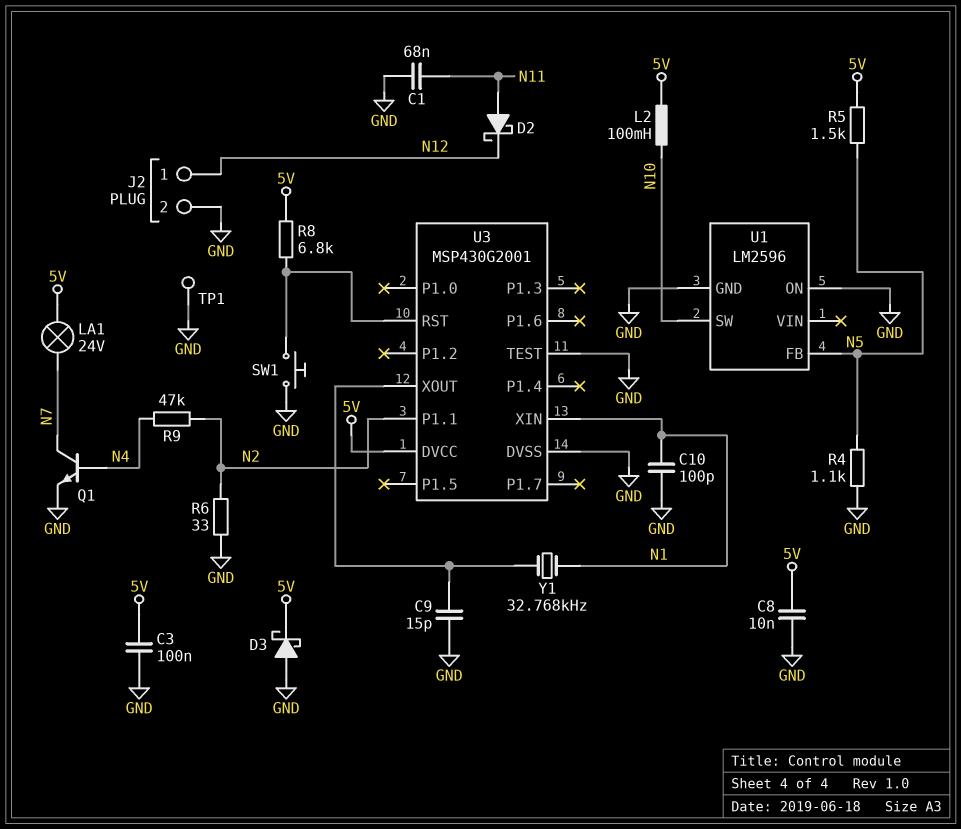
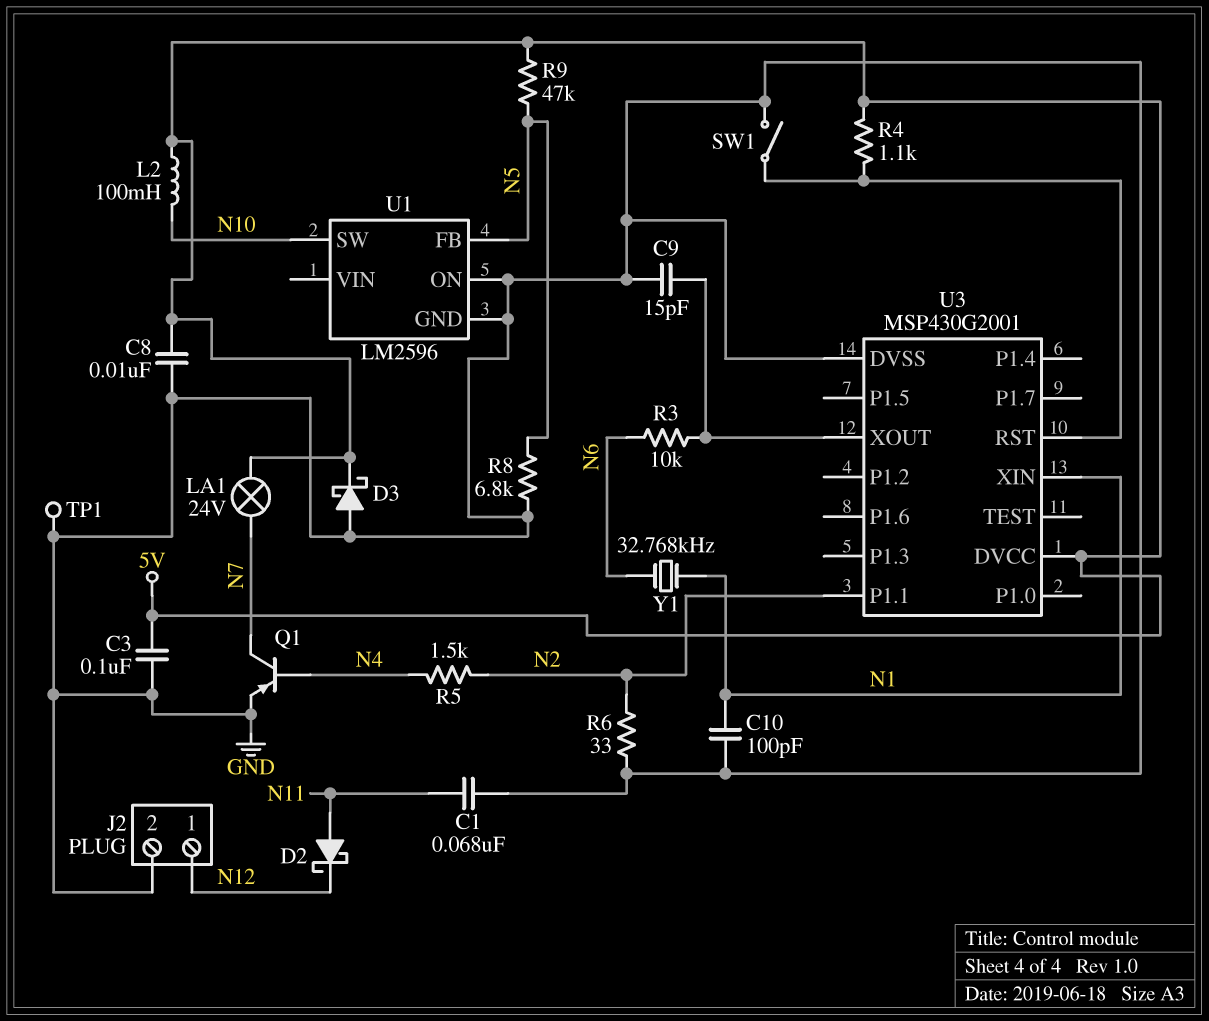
Q1: NPN (B N4, C N7, E GND) -> PNP (B N4, C N7, E GND)
R3: none -> 10k (N6, U3/XOUT)
R4: 1.1k (GND, N5) -> 1.1k (5V, U3/RST)
R5: 1.5k (5V, N5) -> 1.5k (N2, N4)
R8: 6.8k (5V, U3/RST) -> 6.8k (GND, N5)
R9: 47k (N2, N4) -> 47k (5V, N5)
SW1: button (GND, U3/RST) -> switch (GND, U3/RST)
U3 pin TEST: GND -> none
Y1: 32.768kHz (N1, U3/XOUT) -> 32.768kHz (N1, N6)

